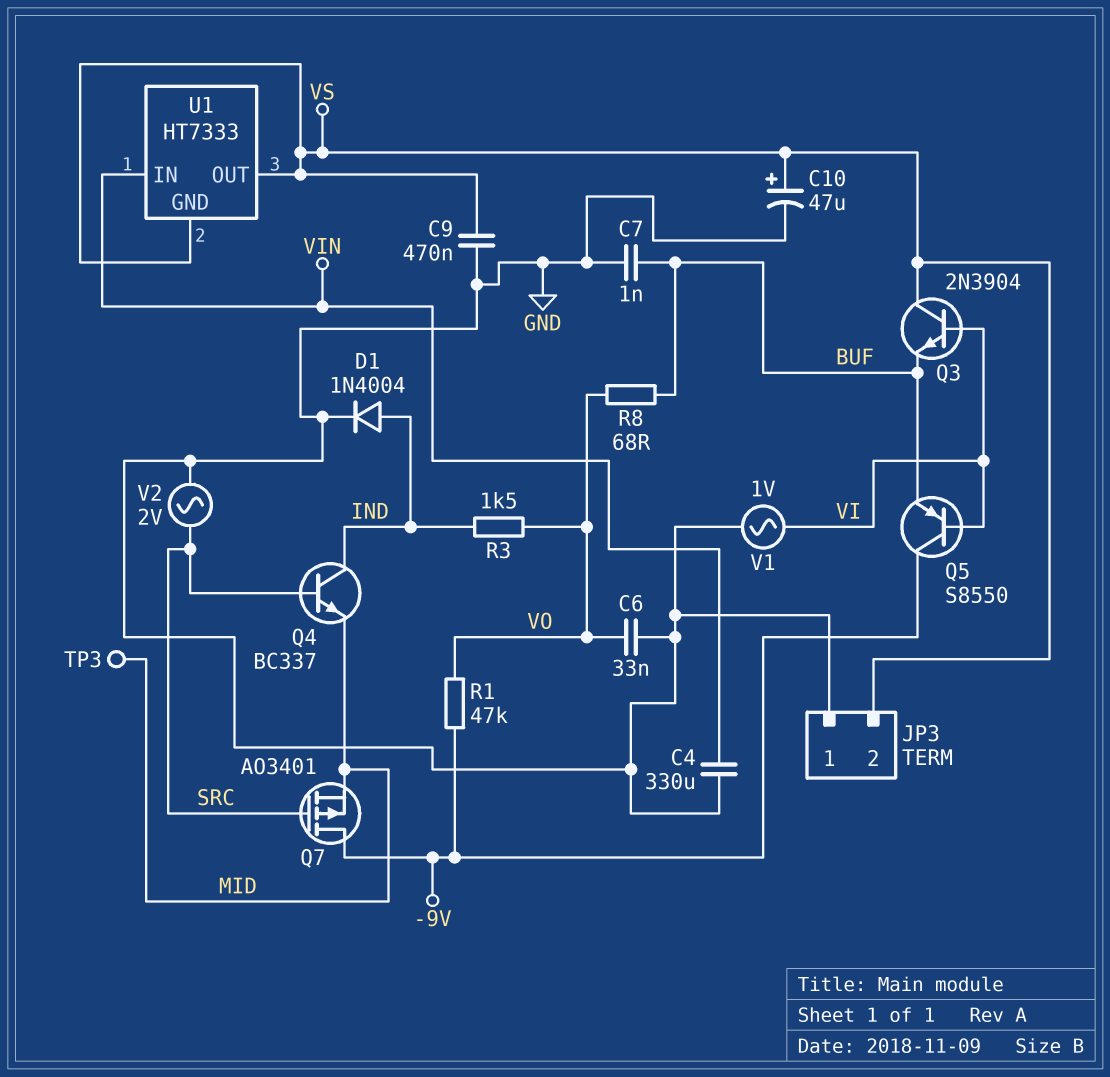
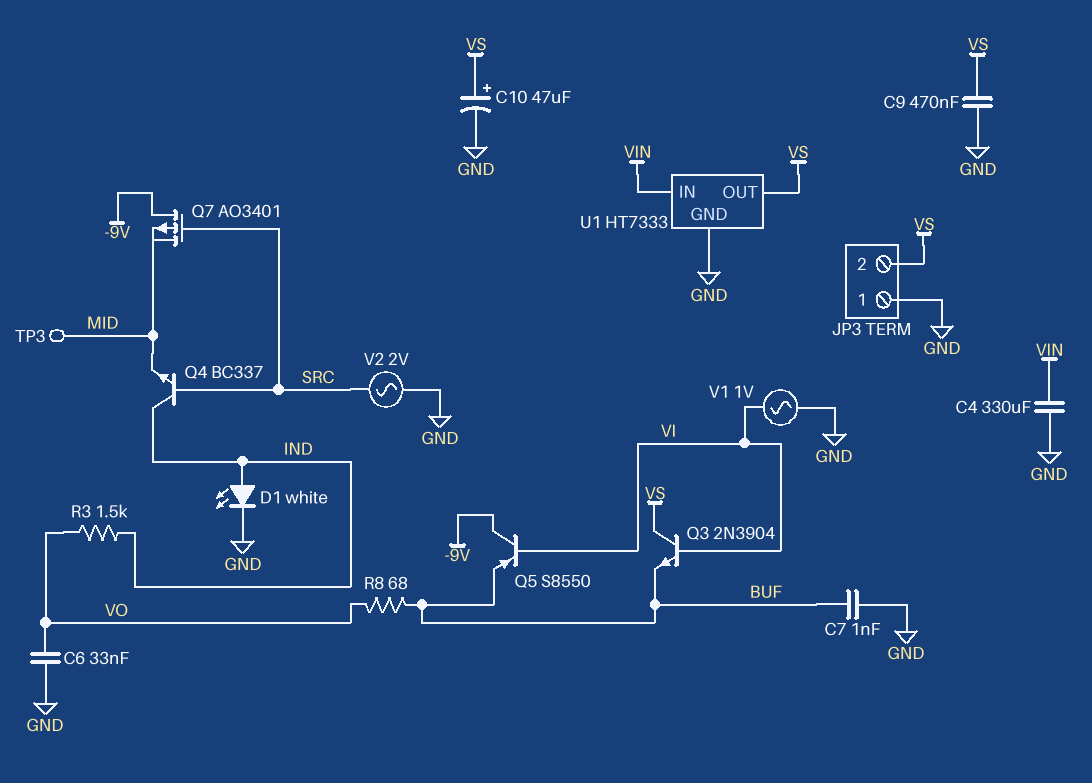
D1: diode 1N4004 (A IND, K GND) -> LED white (A IND, K GND)
R1: 47k (-9V, VO) -> none
U1 pin GND: VS -> GND

